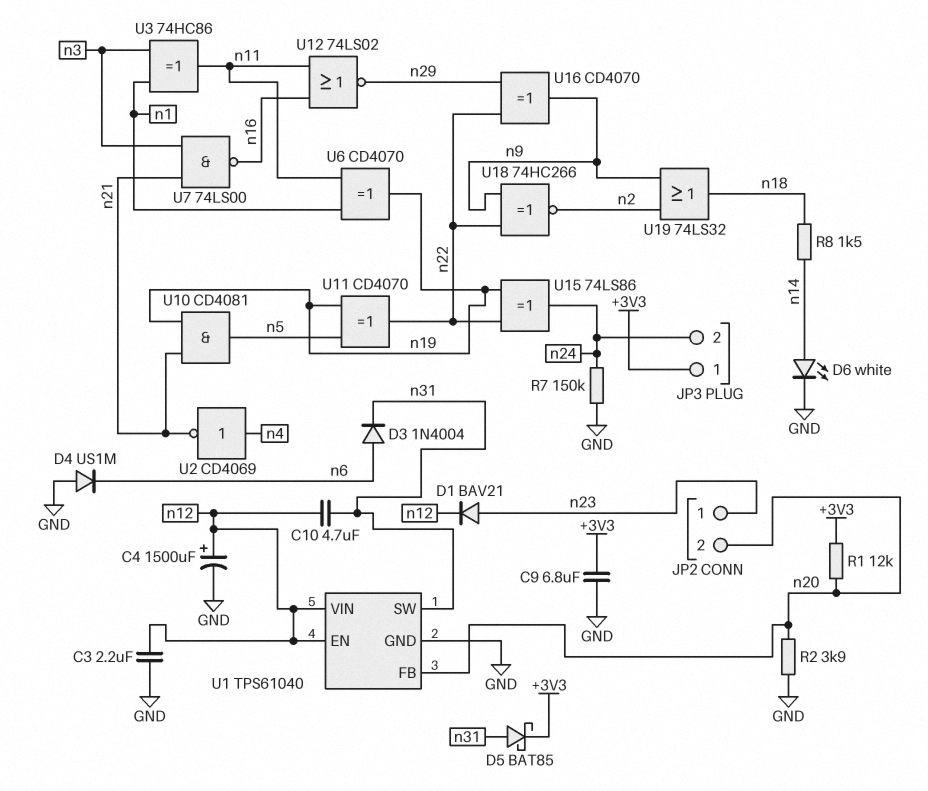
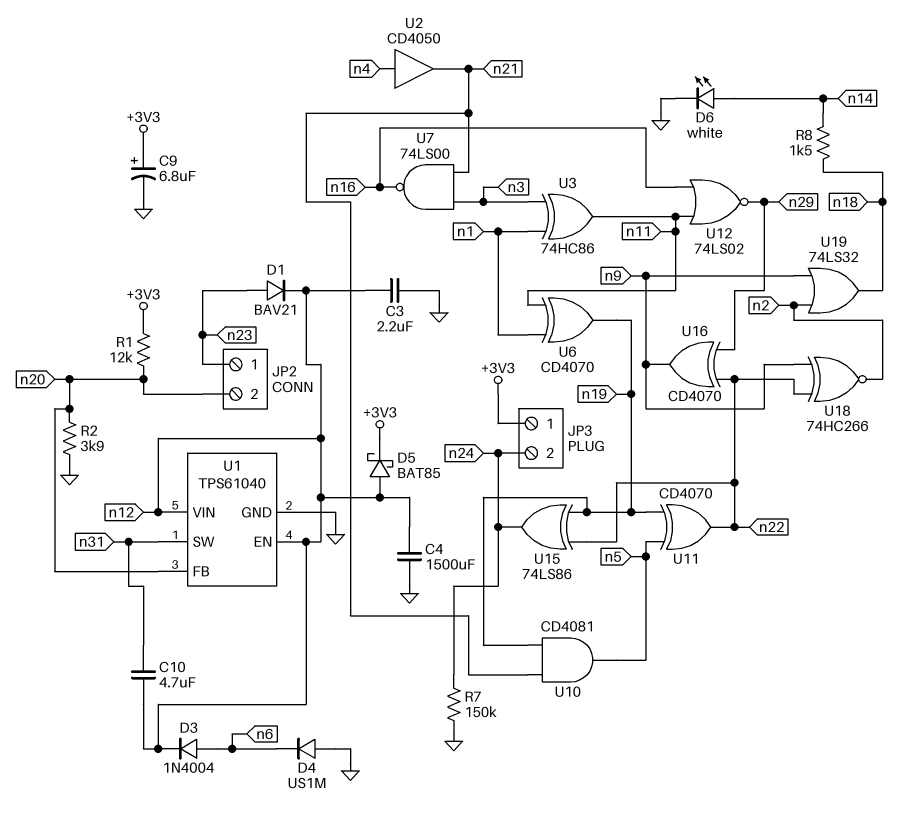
C4: 1500uF (plus n12, minus GND) -> 1500uF (GND, n12)
C9: 6.8uF (+3V3, GND) -> 6.8uF (plus +3V3, minus GND)
D3: diode 1N4004 (A n6, K n31) -> diode 1N4004 (A n6, K n12)
D5: schottky BAT85 (A n31, K +3V3) -> schottky BAT85 (A n12, K +3V3)
U2: NOT CD4069 (in n4, out n21) -> buffer CD4050 (in n4, out n21)

